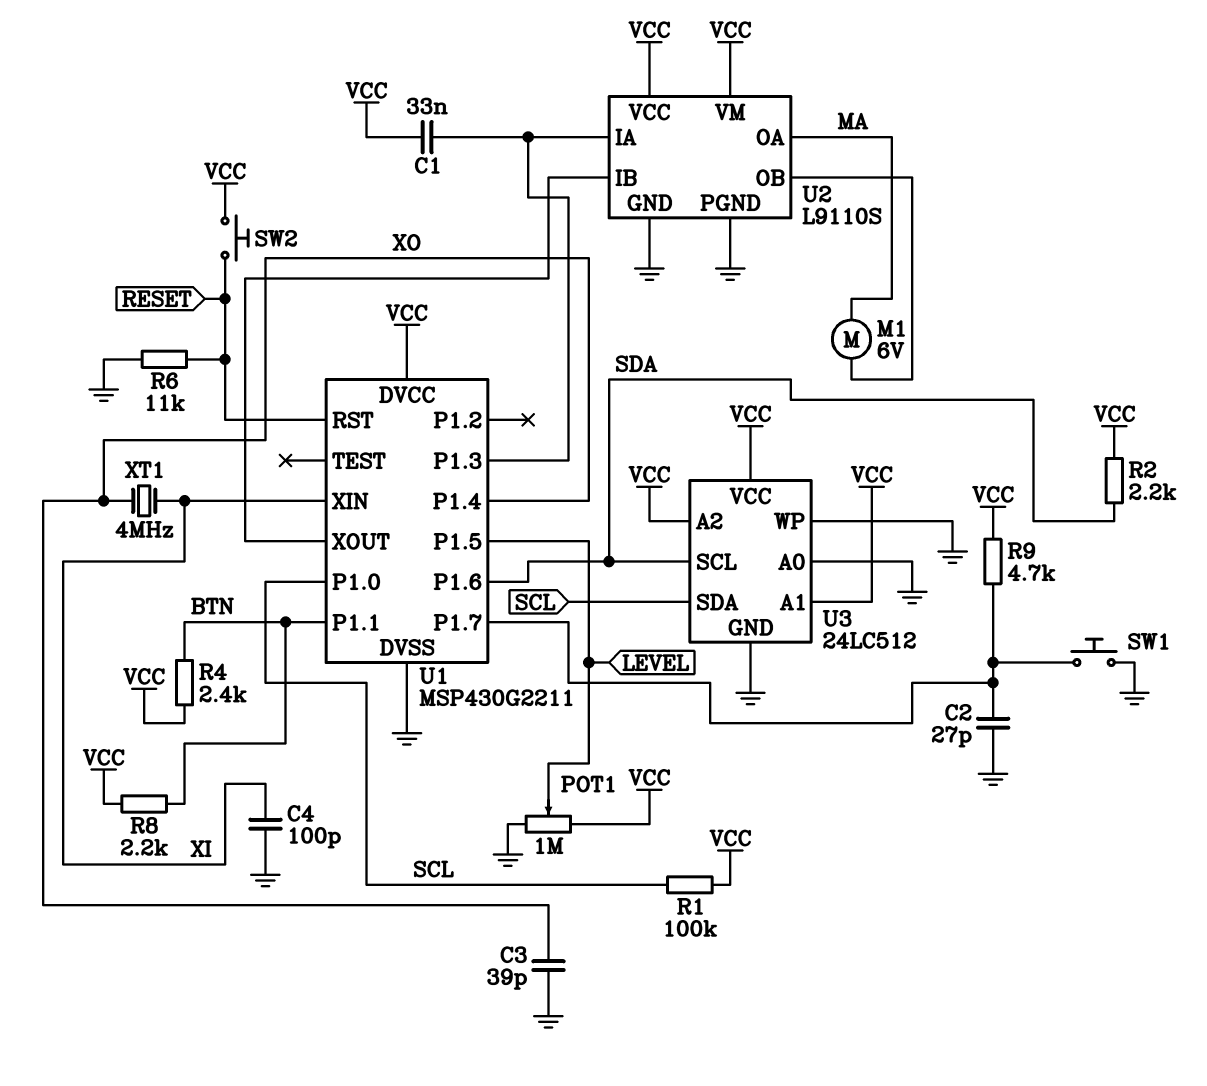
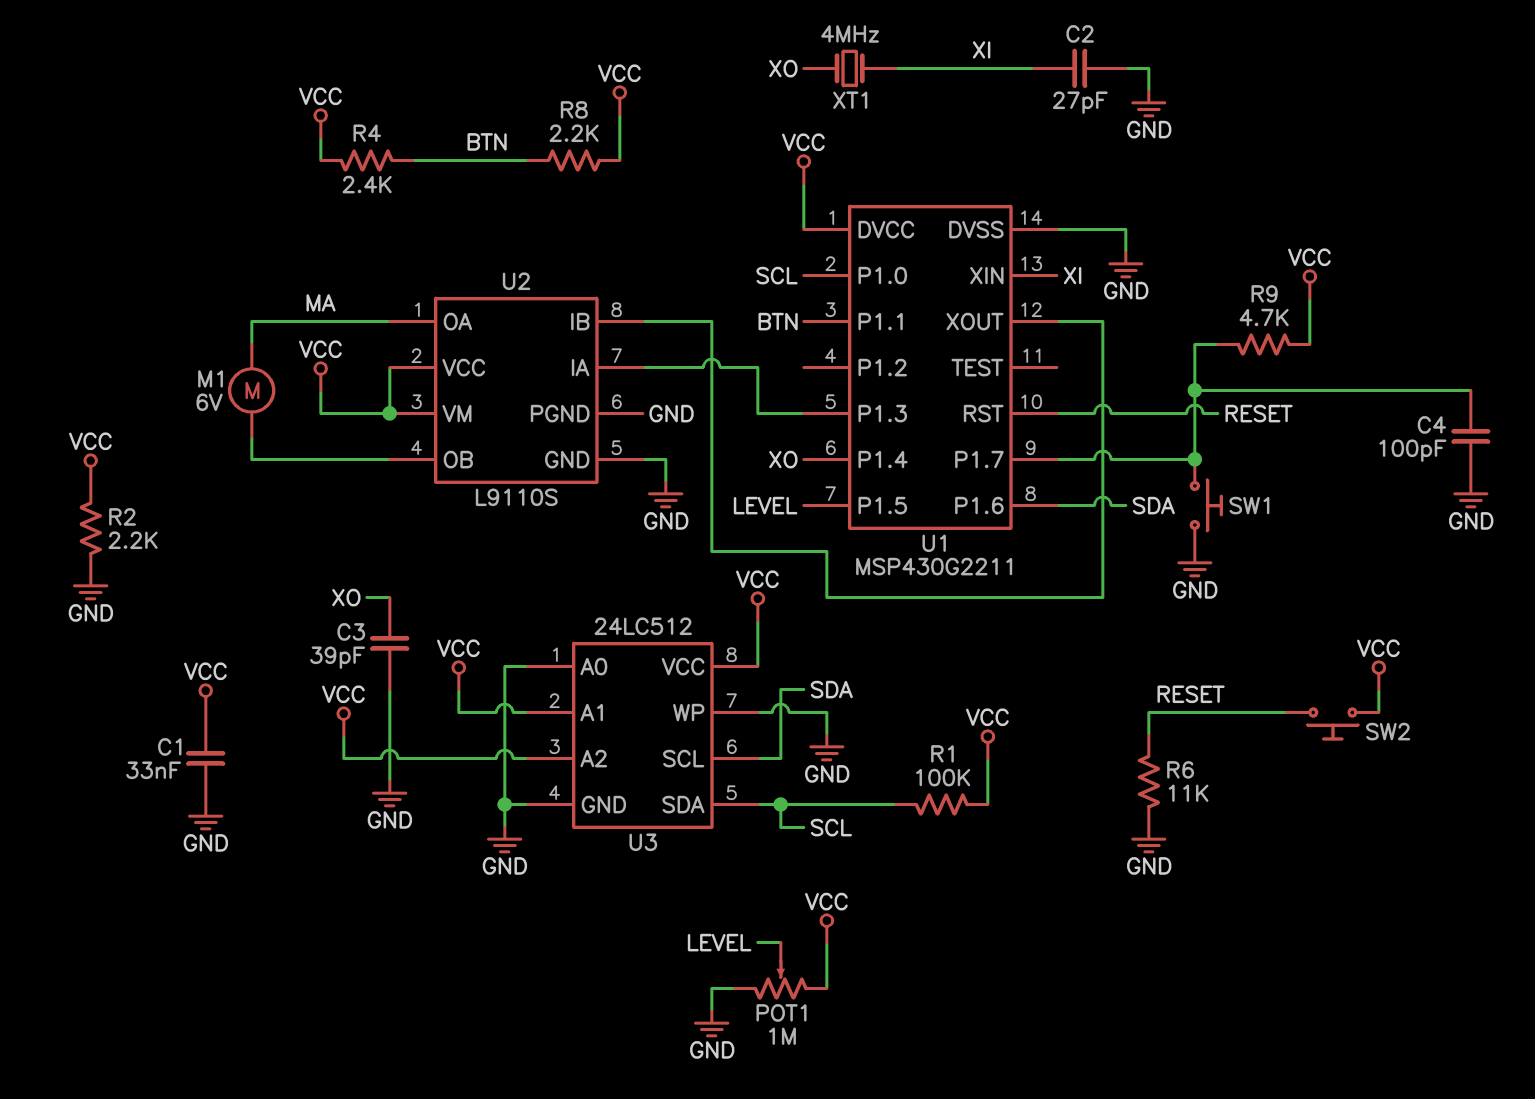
C1: 33nF (U1/P1.3, VCC) -> 33nF (GND, VCC)
C2: 27pF (GND, U1/P1.7) -> 27pF (GND, XI)
C4: 100pF (GND, XI) -> 100pF (GND, U1/P1.7)
R2: 2.2k (SDA, VCC) -> 2.2k (GND, VCC)

